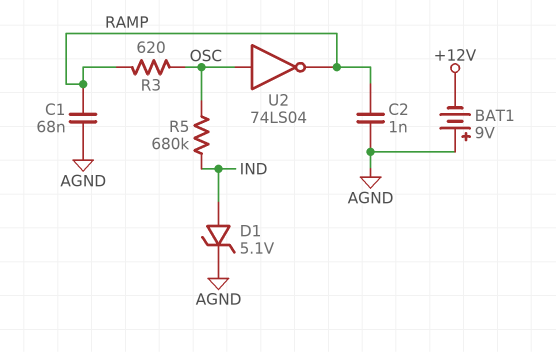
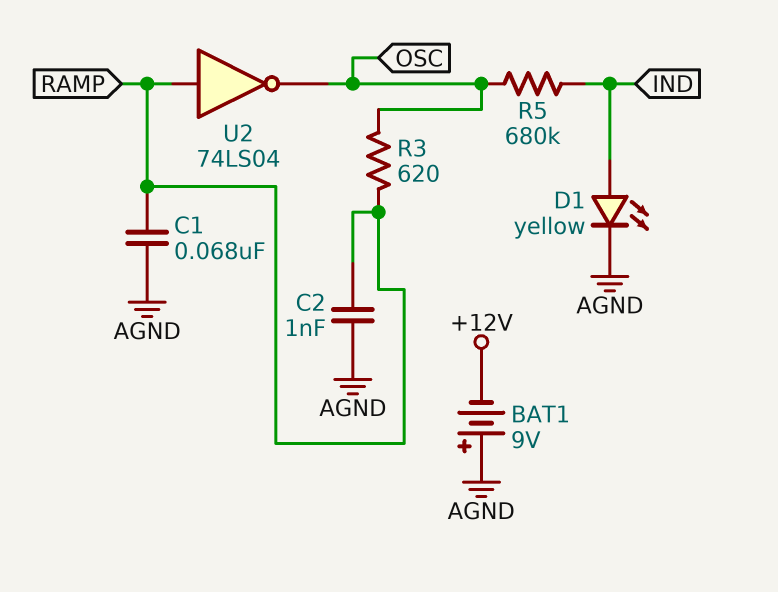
D1: zener 5.1V (A IND, K AGND) -> LED yellow (A IND, K AGND)
U2: NOT 74LS04 (in OSC, out RAMP) -> NOT 74LS04 (in RAMP, out OSC)

